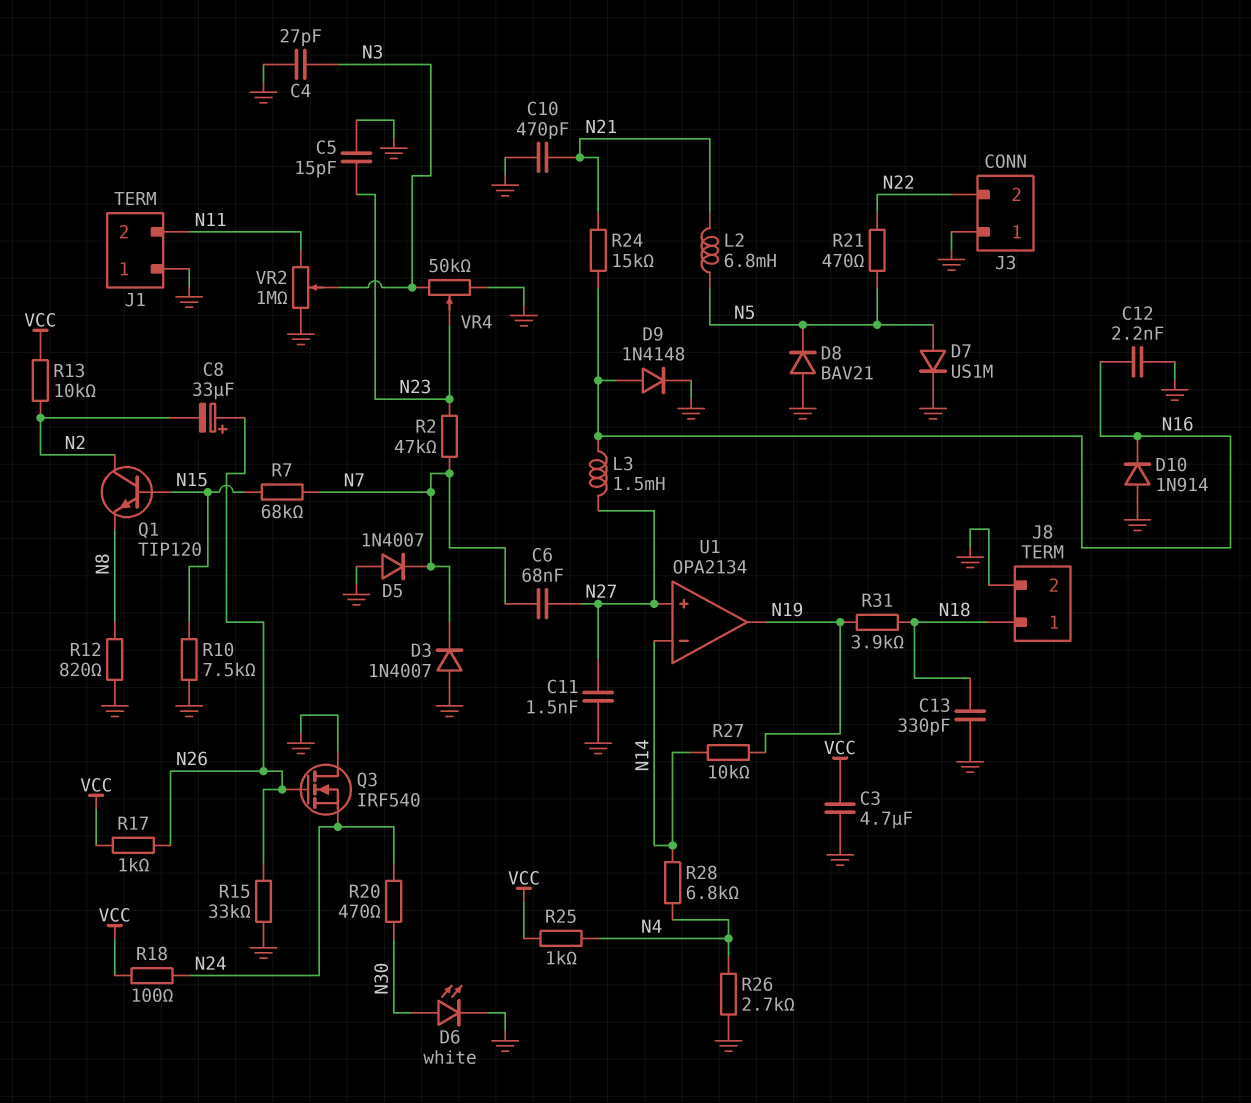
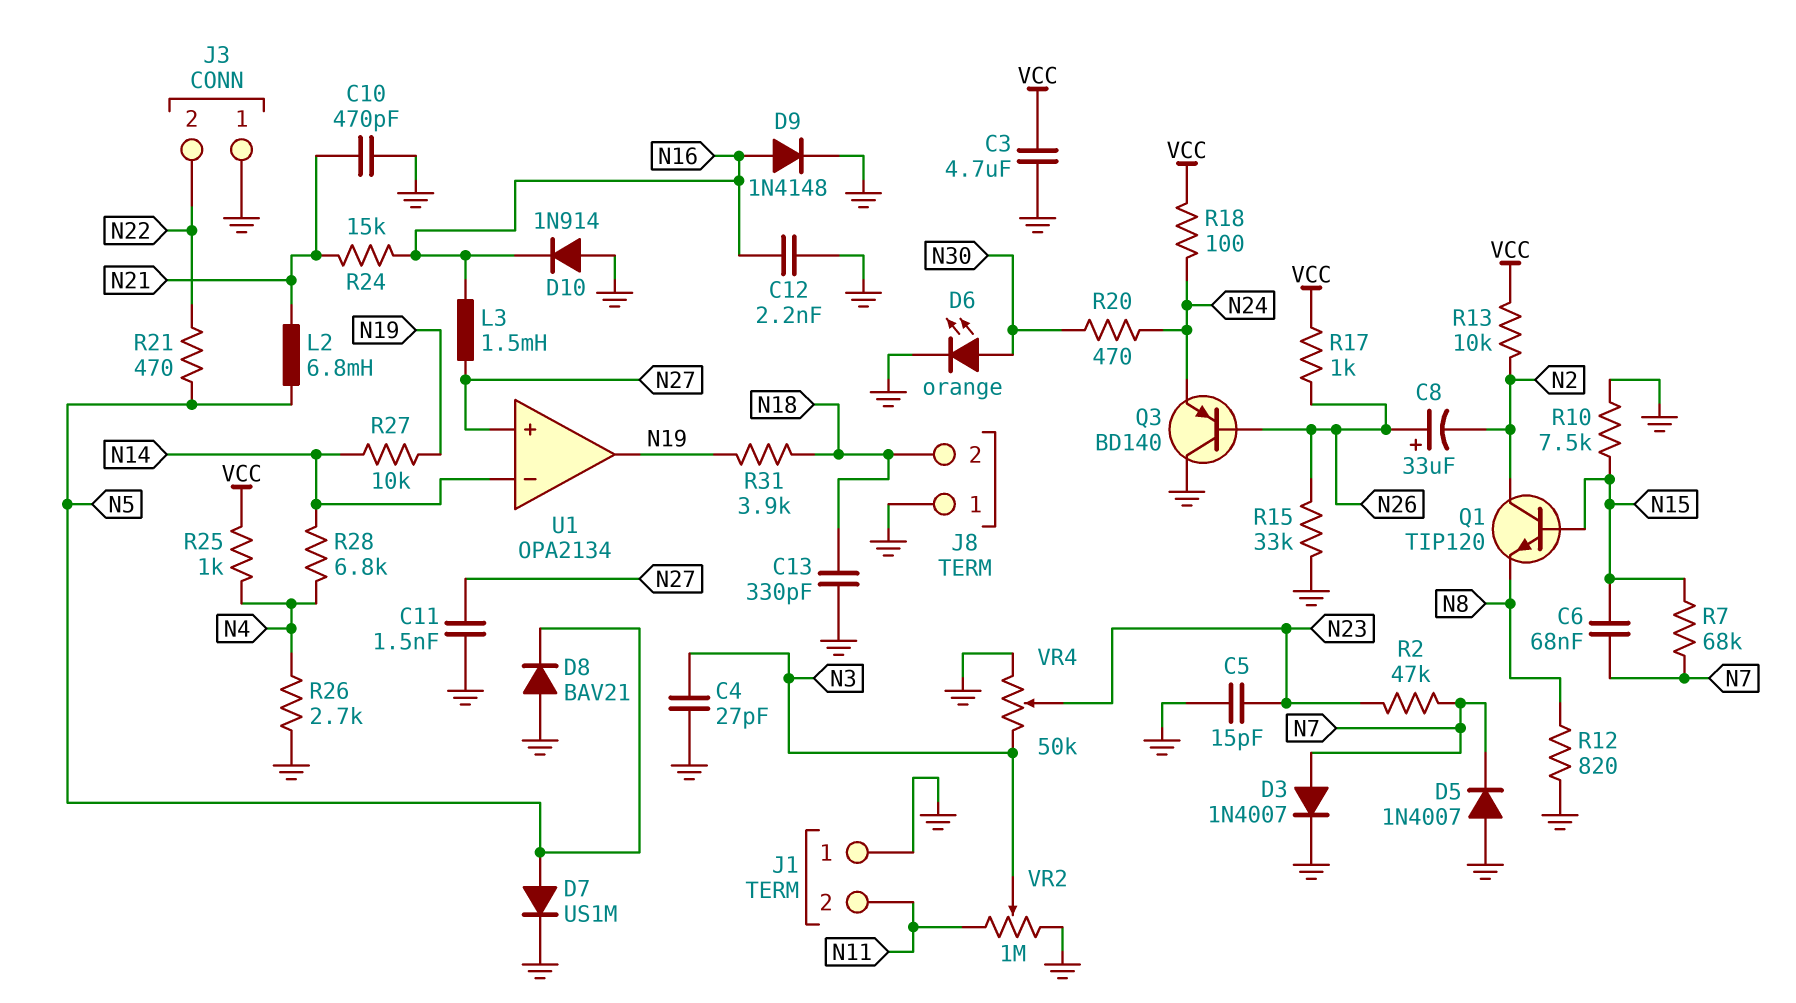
C6: 68nF (N7, N27) -> 68nF (N7, N15)
D3: diode 1N4007 (A GND, K N7) -> diode 1N4007 (A N7, K GND)
D6: LED white (A N30, K GND) -> LED orange (A N30, K GND)
J8 pin 1: N18 -> GND
J8 pin 2: GND -> N18
Q3: NMOS IRF540 (G N26, D GND, S N24) -> PNP BD140 (B N26, C GND, E N24)

